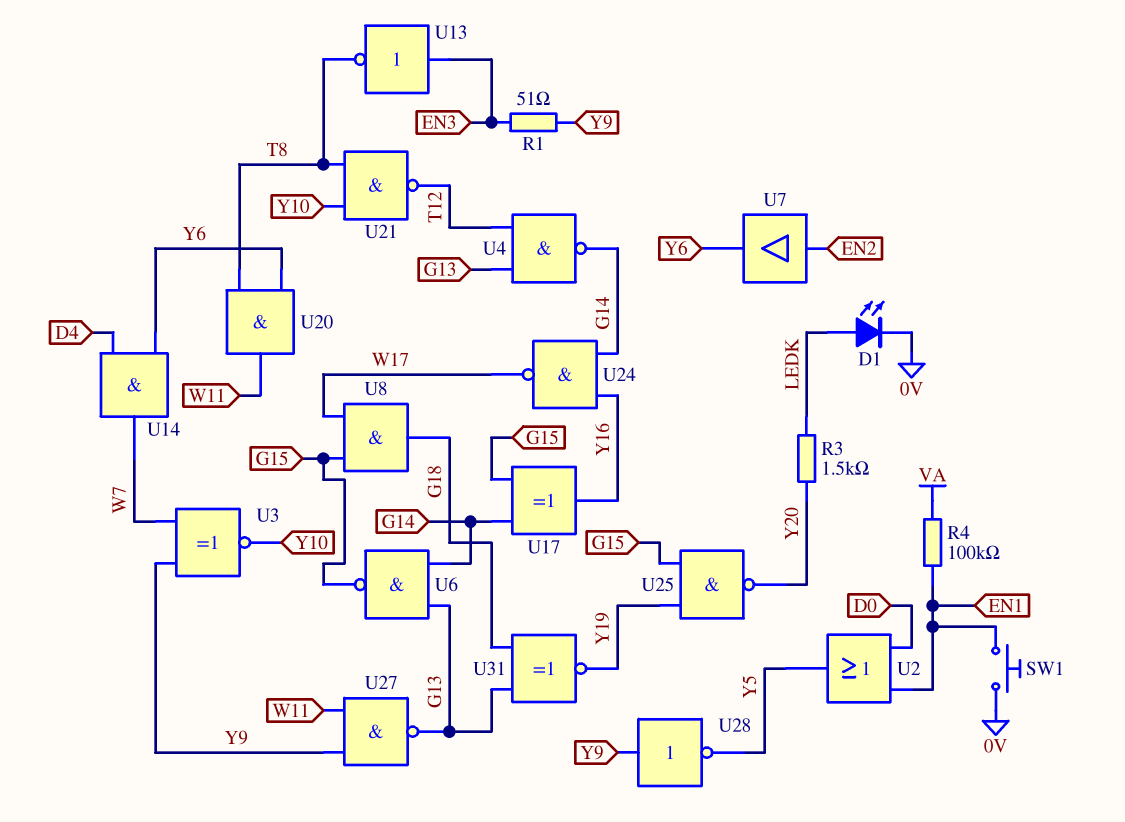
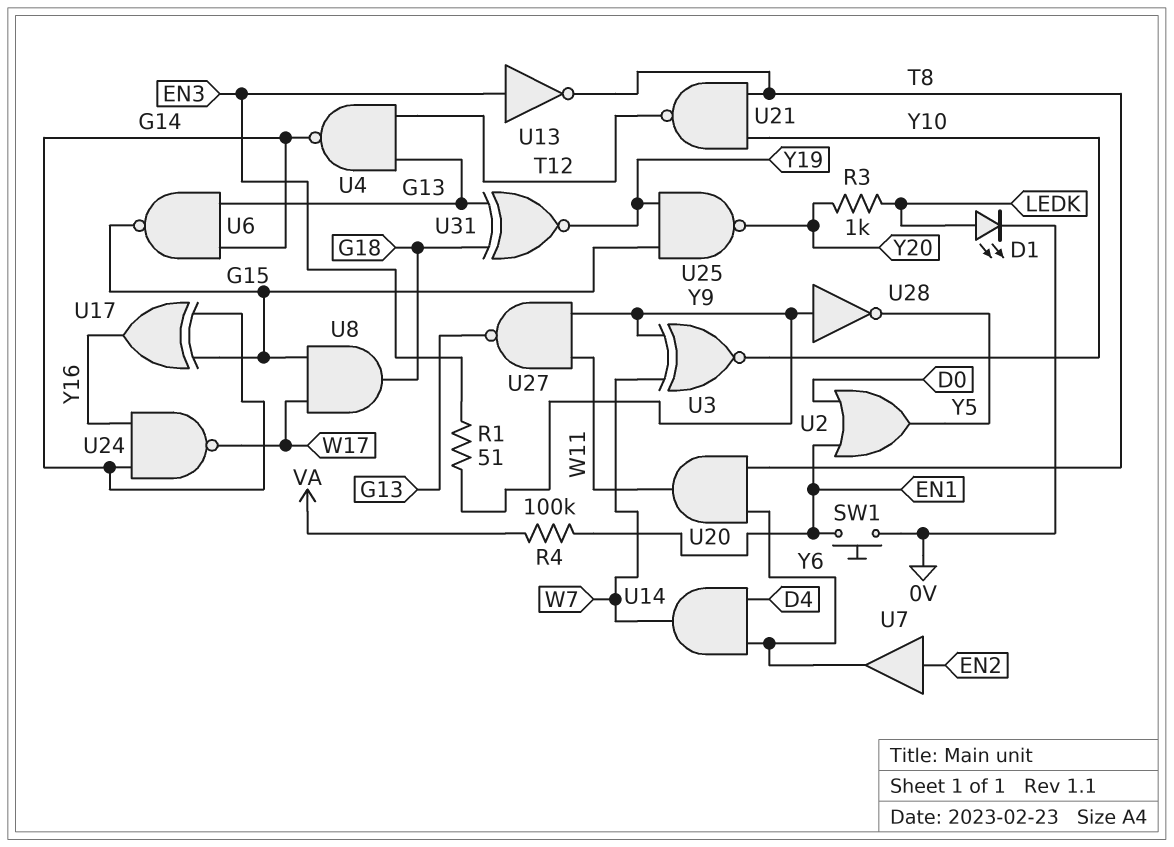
R3: 1.5k (LEDK, Y20) -> 1k (LEDK, Y20)

